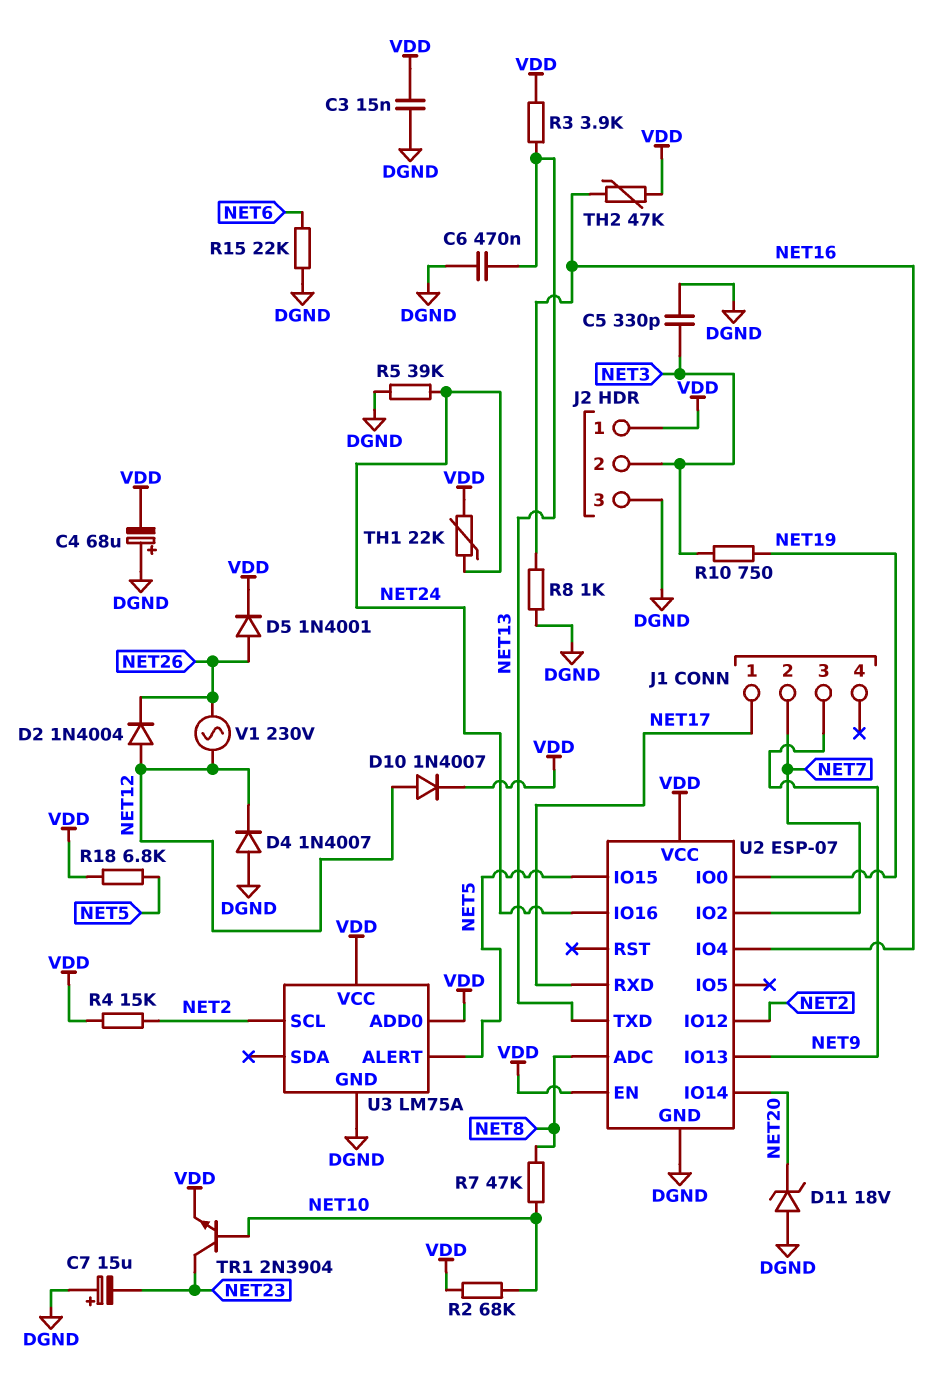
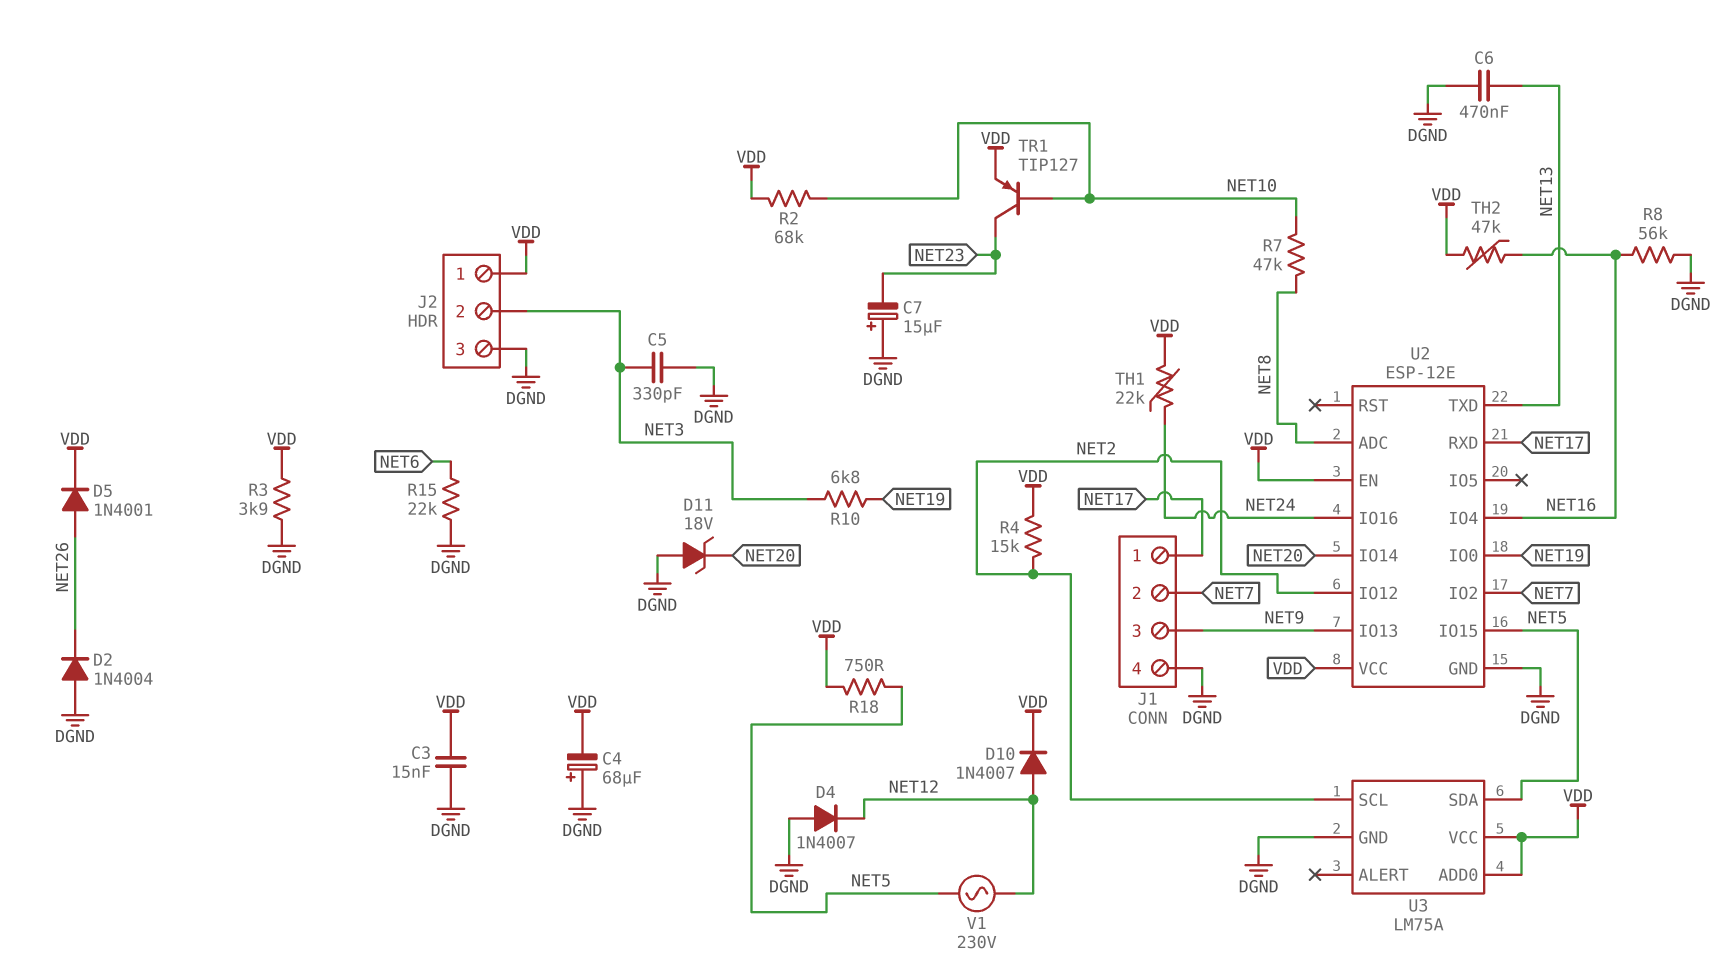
D2: diode 1N4004 (A NET12, K NET26) -> diode 1N4004 (A DGND, K NET26)
J1 pin 4: none -> DGND
R3: 3.9k (NET13, VDD) -> 3.9k (DGND, VDD)
R5: 39k (DGND, NET24) -> none
R8: 1k (DGND, NET16) -> 56k (DGND, NET16)
R10: 750 (NET3, NET19) -> 6.8k (NET3, NET19)
R18: 6.8k (NET5, VDD) -> 750 (NET5, VDD)
TR1: NPN 2N3904 (B NET10, C NET23, E VDD) -> PNP TIP127 (B NET10, C NET23, E VDD)
U2: ESP-07 -> ESP-12E
U3 pin ALERT: NET5 -> none
U3 pin SDA: none -> NET5
V1: AC 230V (NET12, NET26) -> AC 230V (NET5, NET12)

